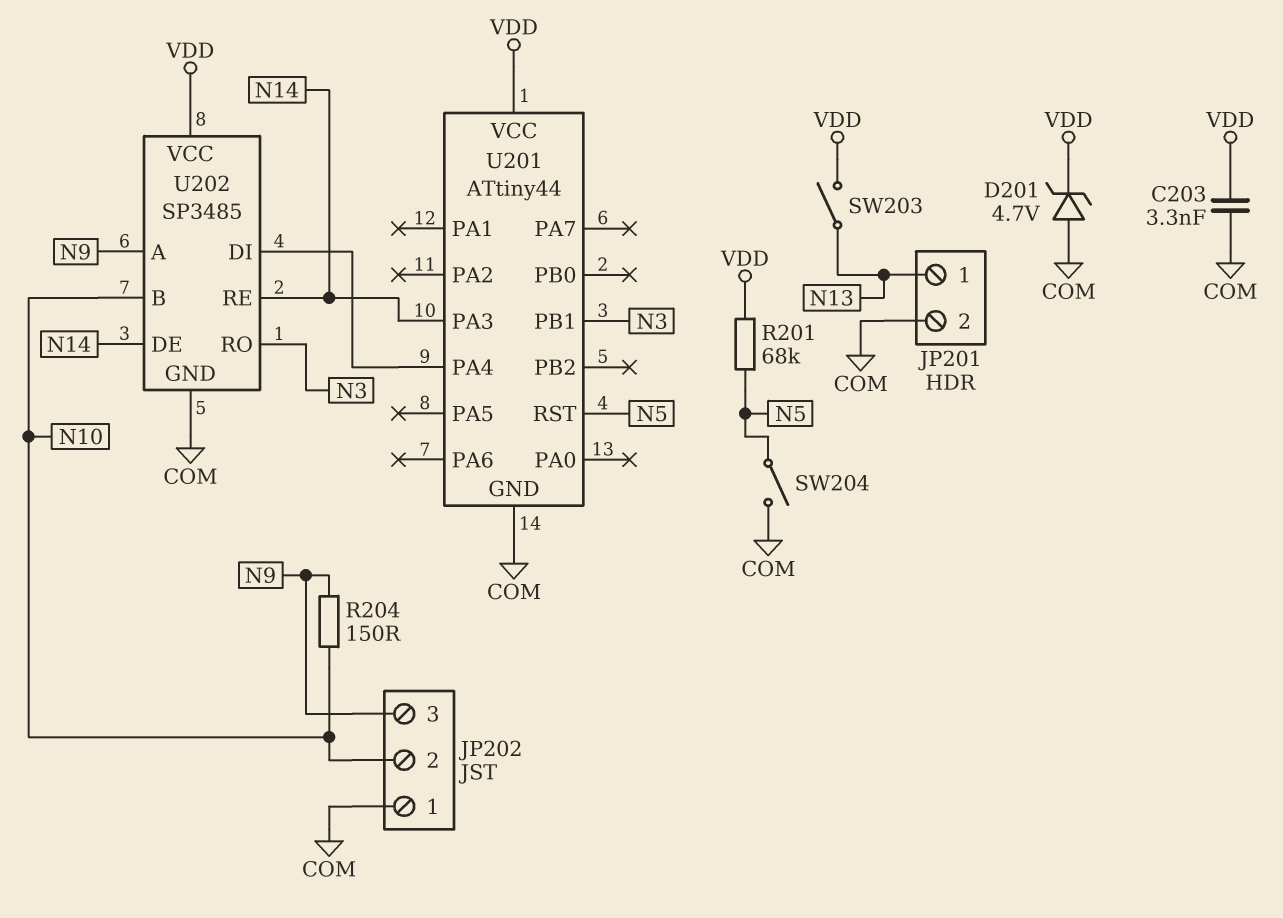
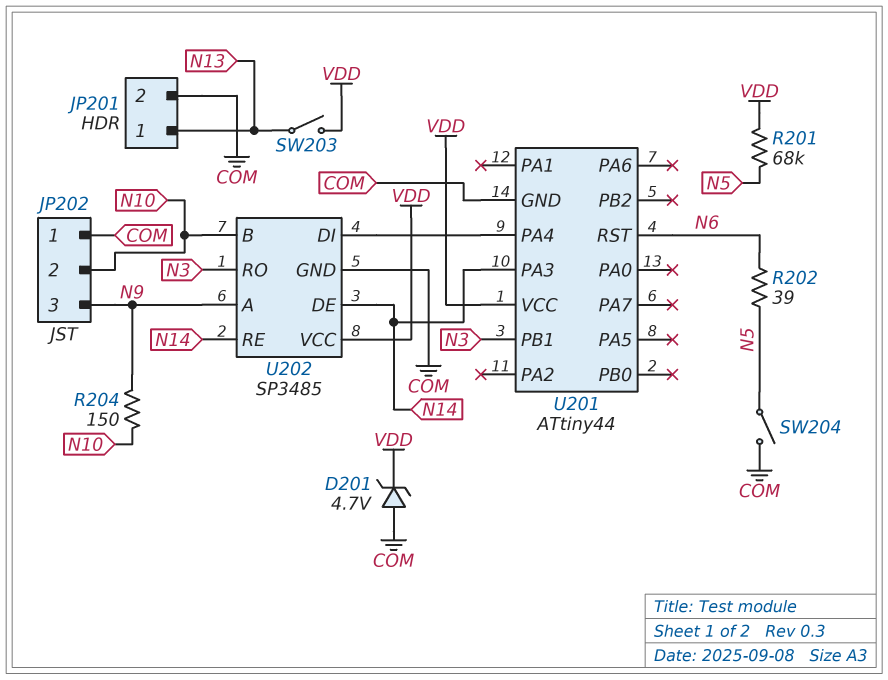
C203: 3.3nF (COM, VDD) -> none
R202: none -> 39 (N5, N6)
U201 pin RST: N5 -> N6

